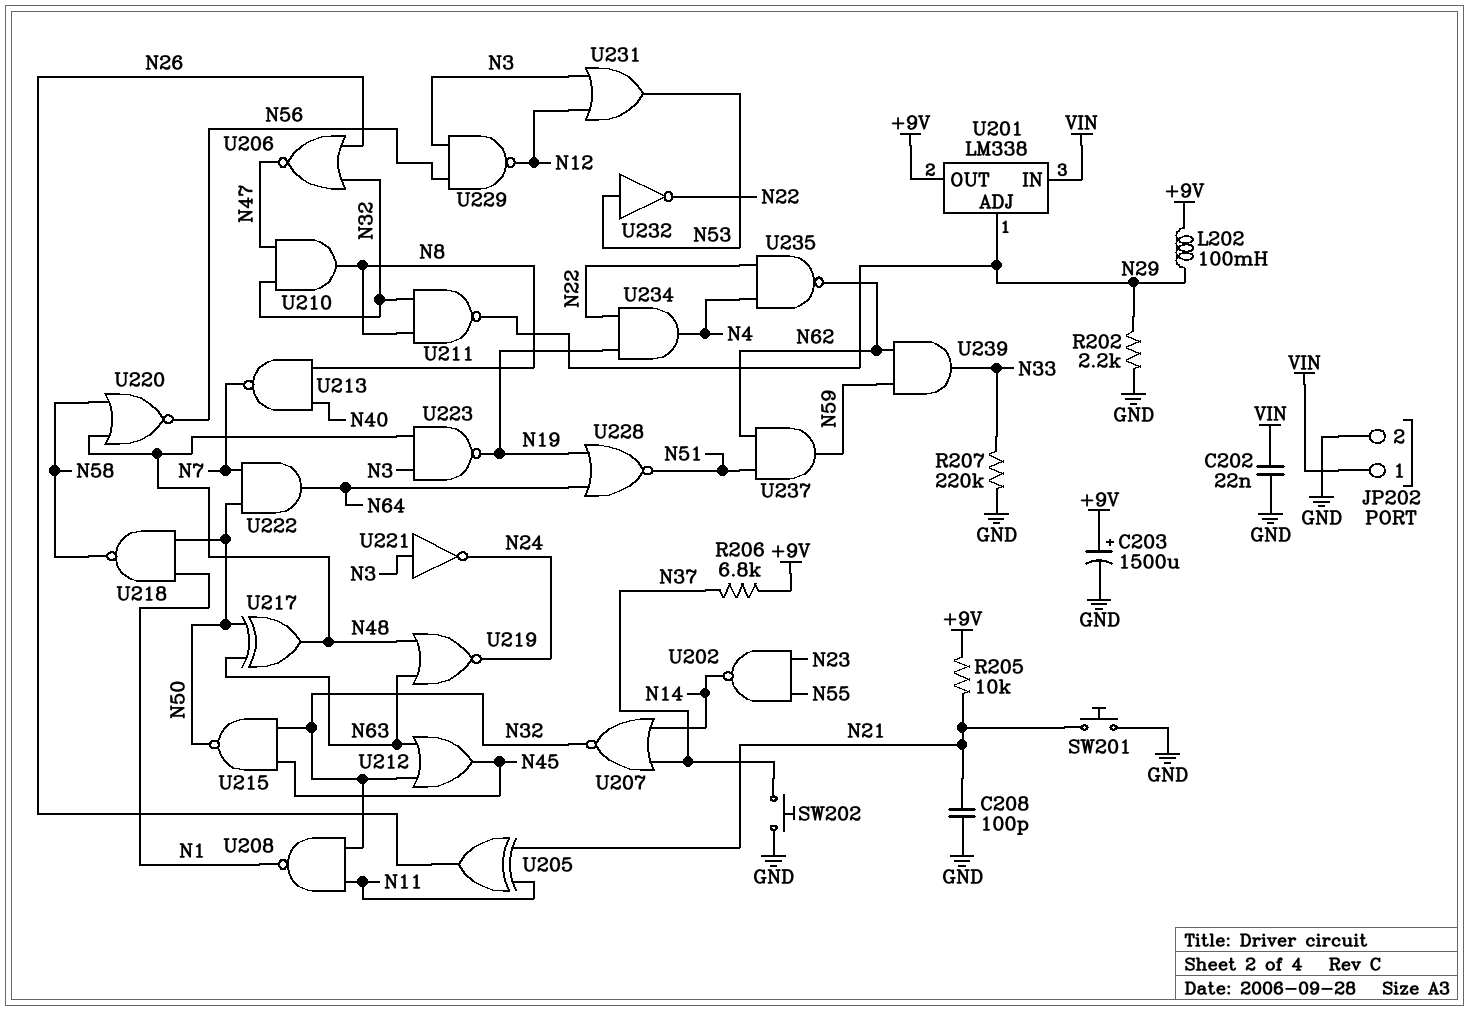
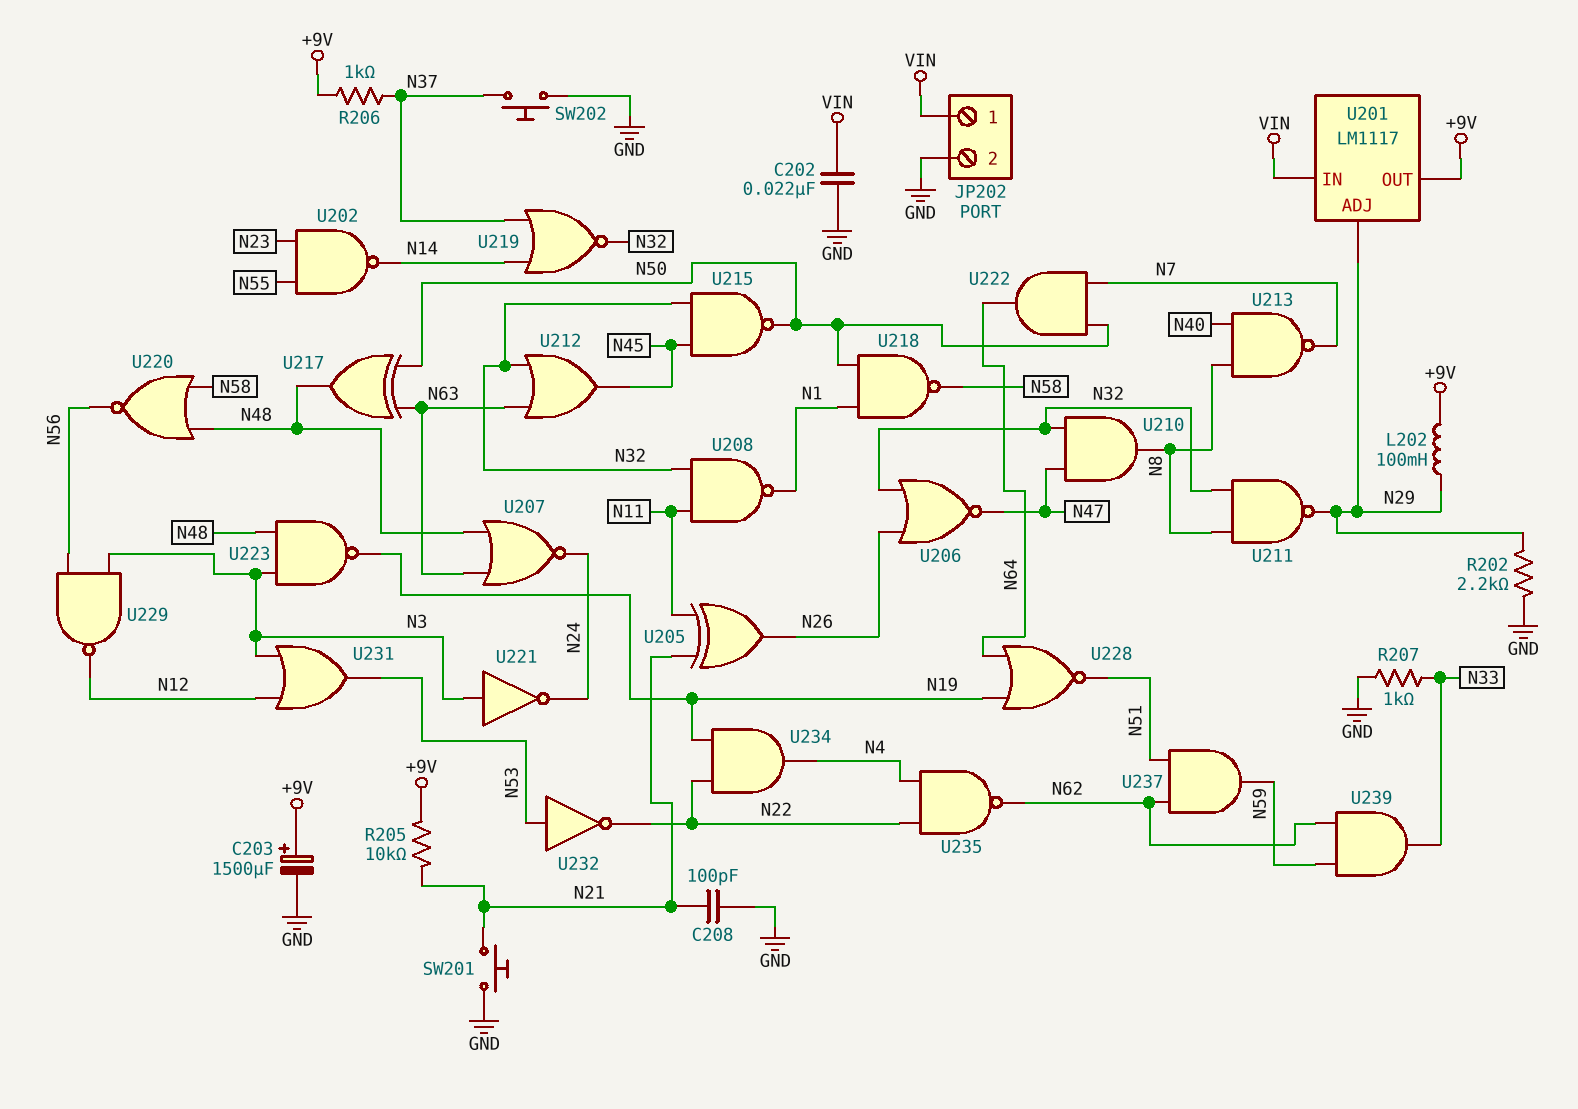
R206: 6.8k (+9V, N37) -> 1k (+9V, N37)
R207: 220k (GND, N33) -> 1k (GND, N33)
U201: LM338 -> LM1117
U207: NOR (in N14, in N37, out N32) -> NOR (in N48, in N63, out N24)
U219: NOR (in N48, in N63, out N24) -> NOR (in N14, in N37, out N32)

